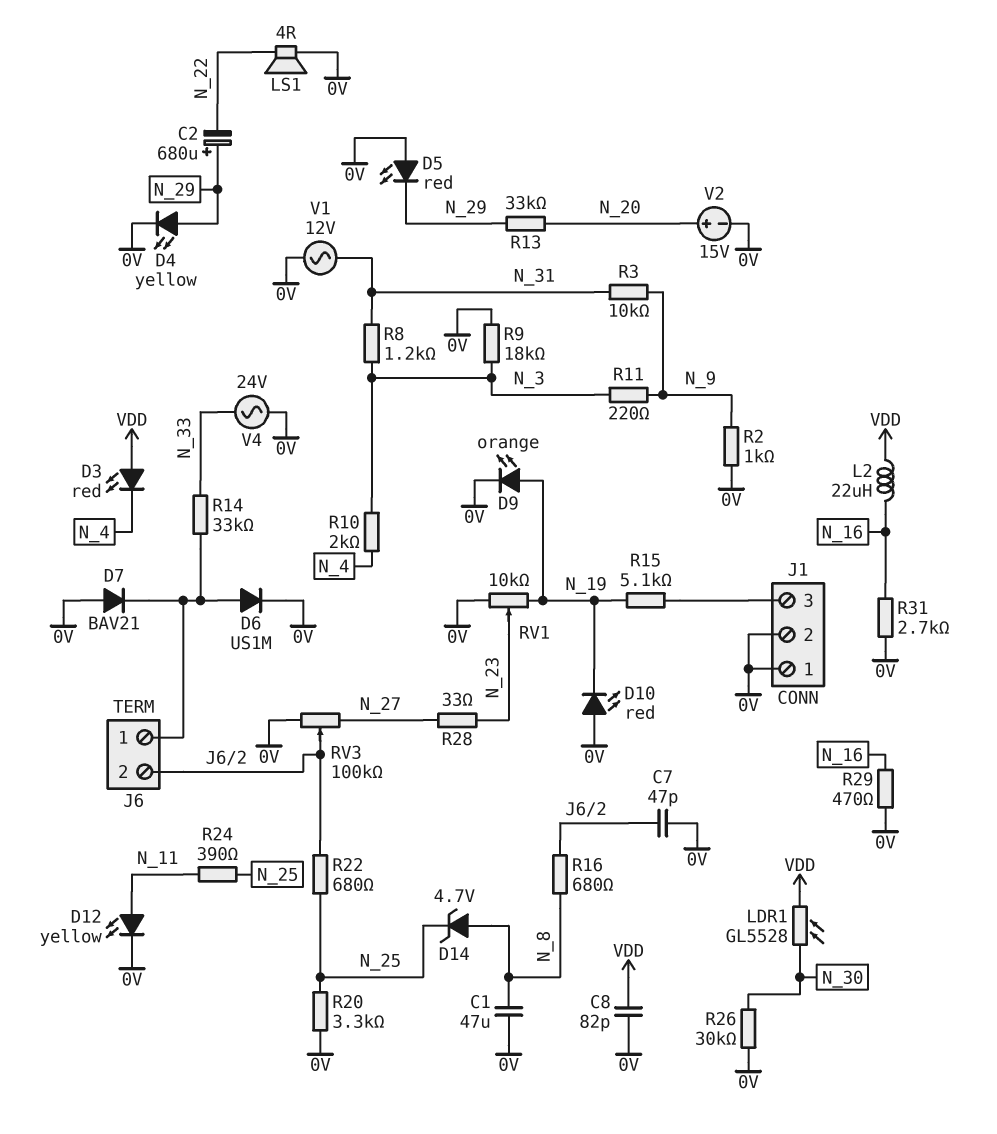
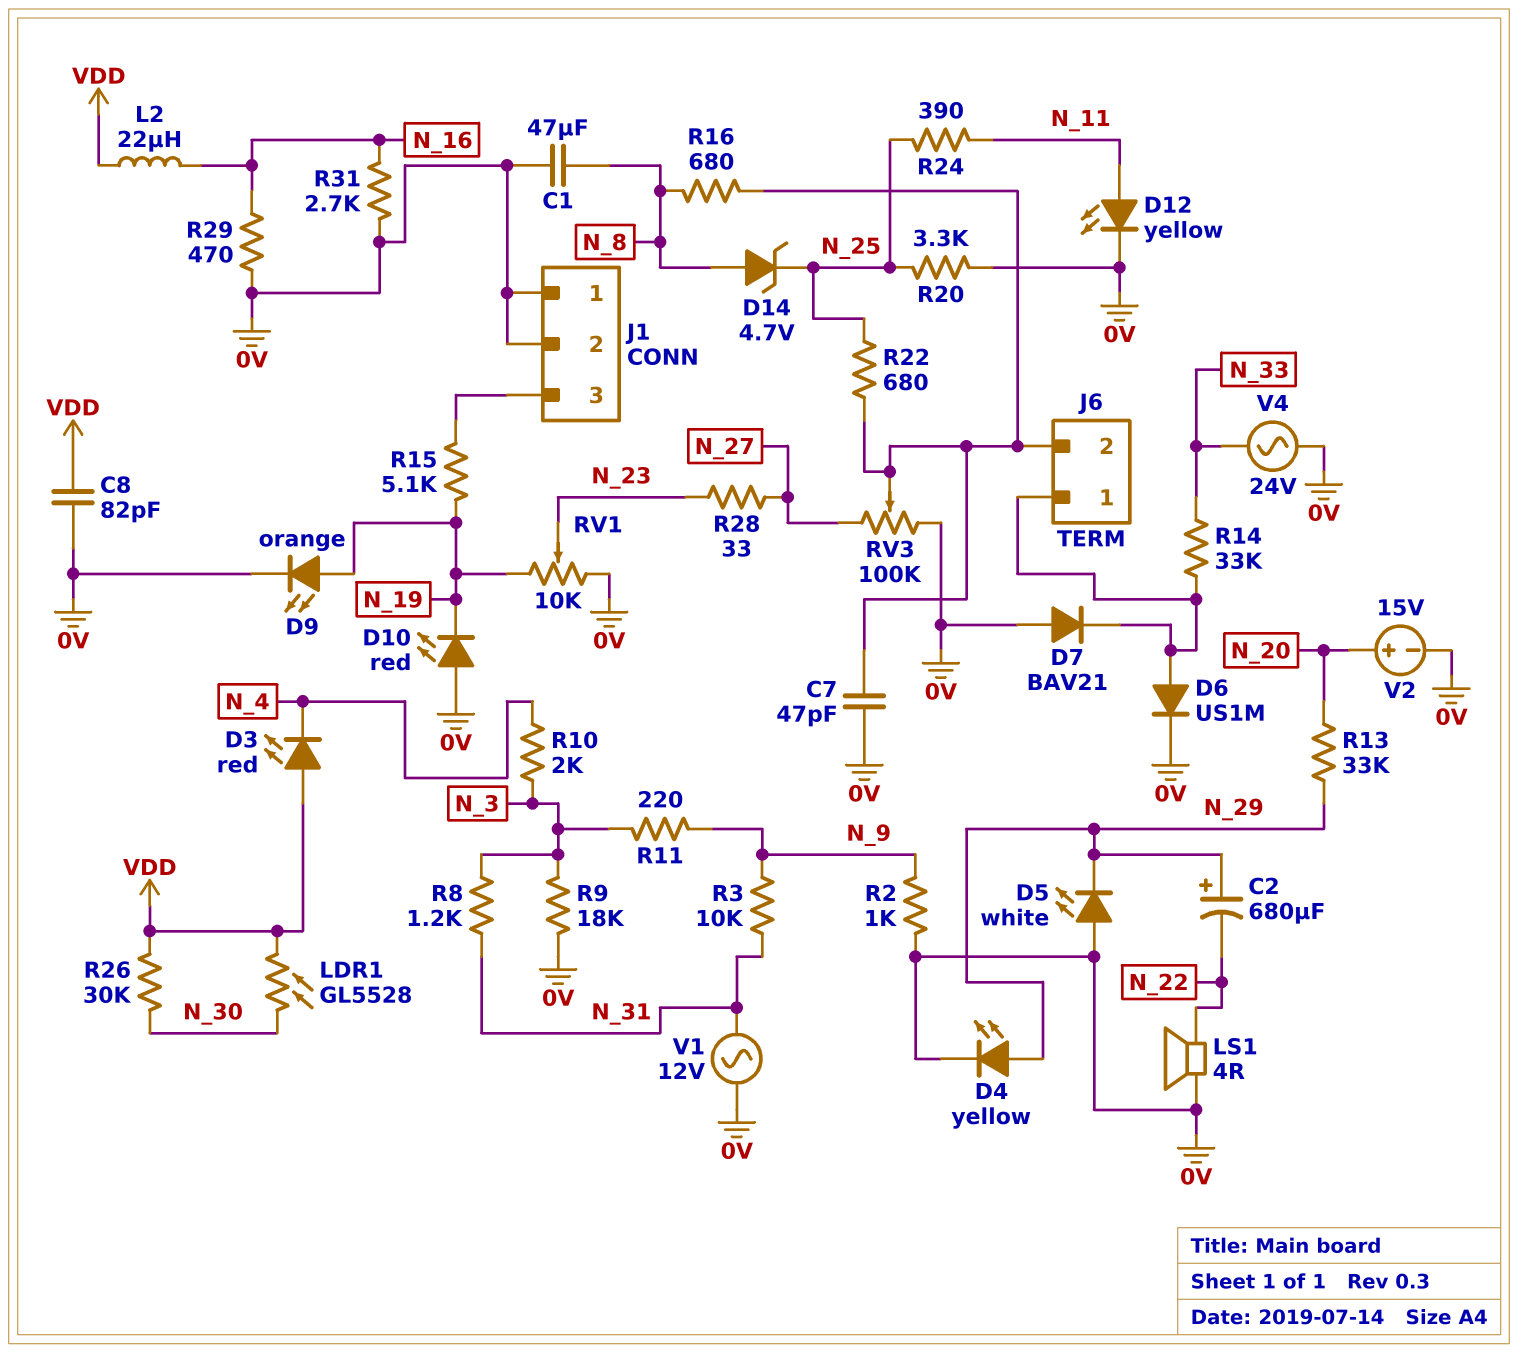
D5: LED red (A 0V, K N_29) -> LED white (A 0V, K N_29)
R26: 30k (0V, N_30) -> 30k (N_30, VDD)

